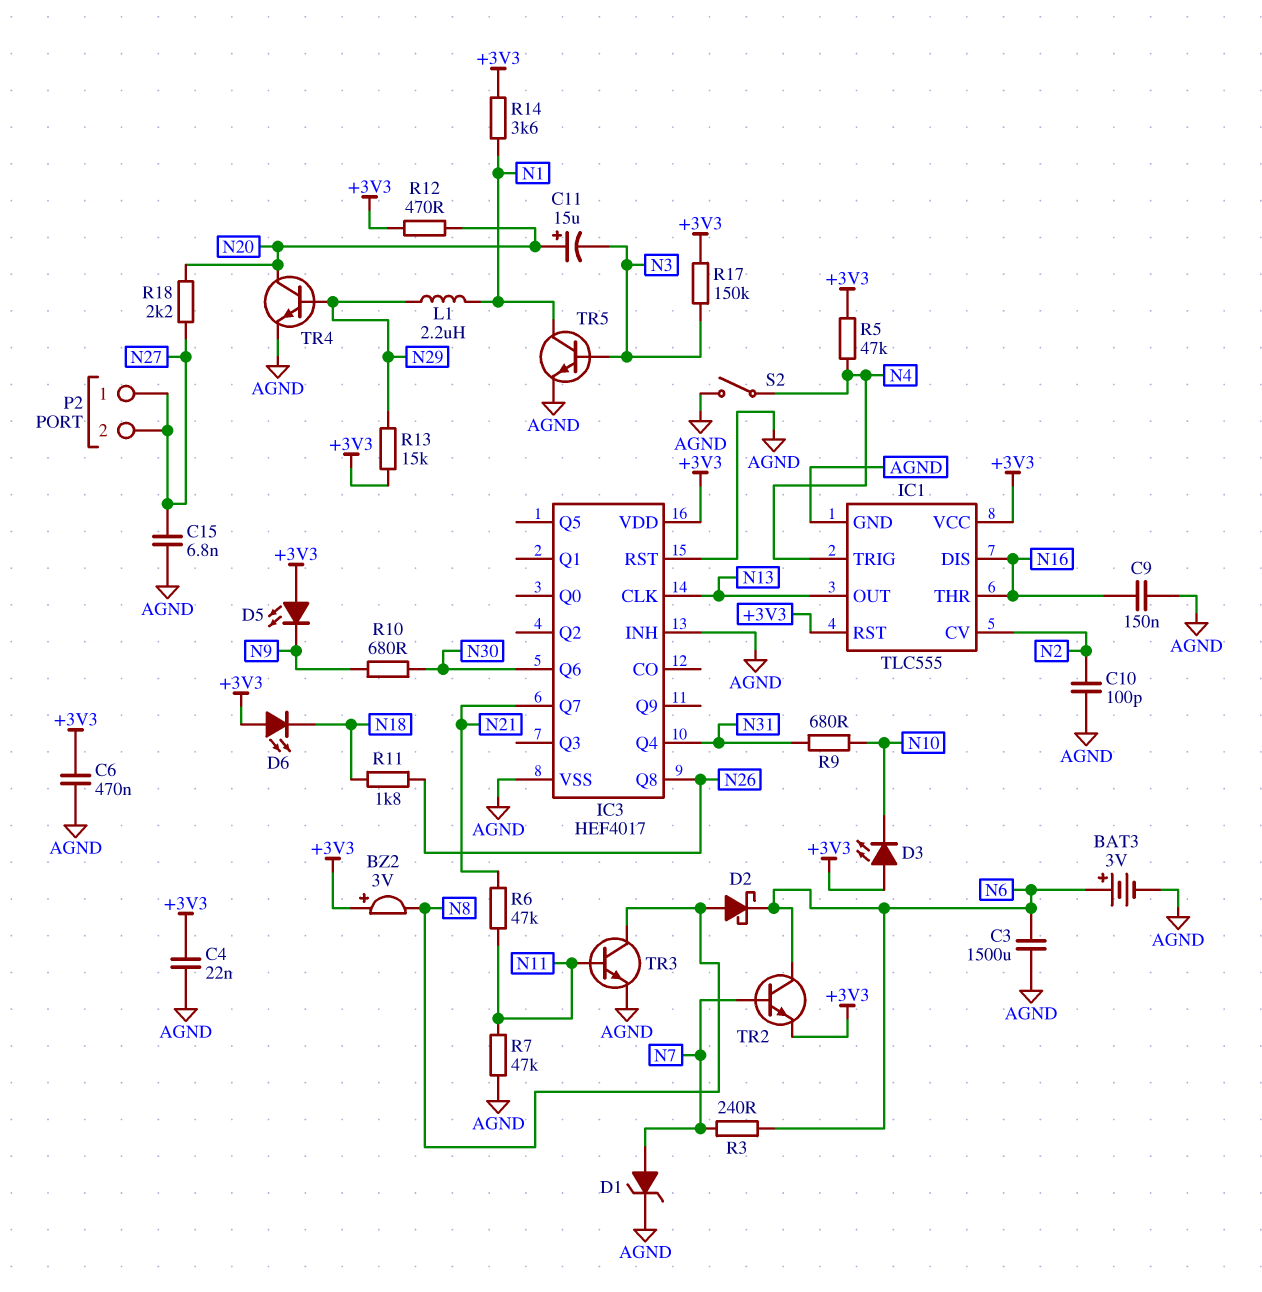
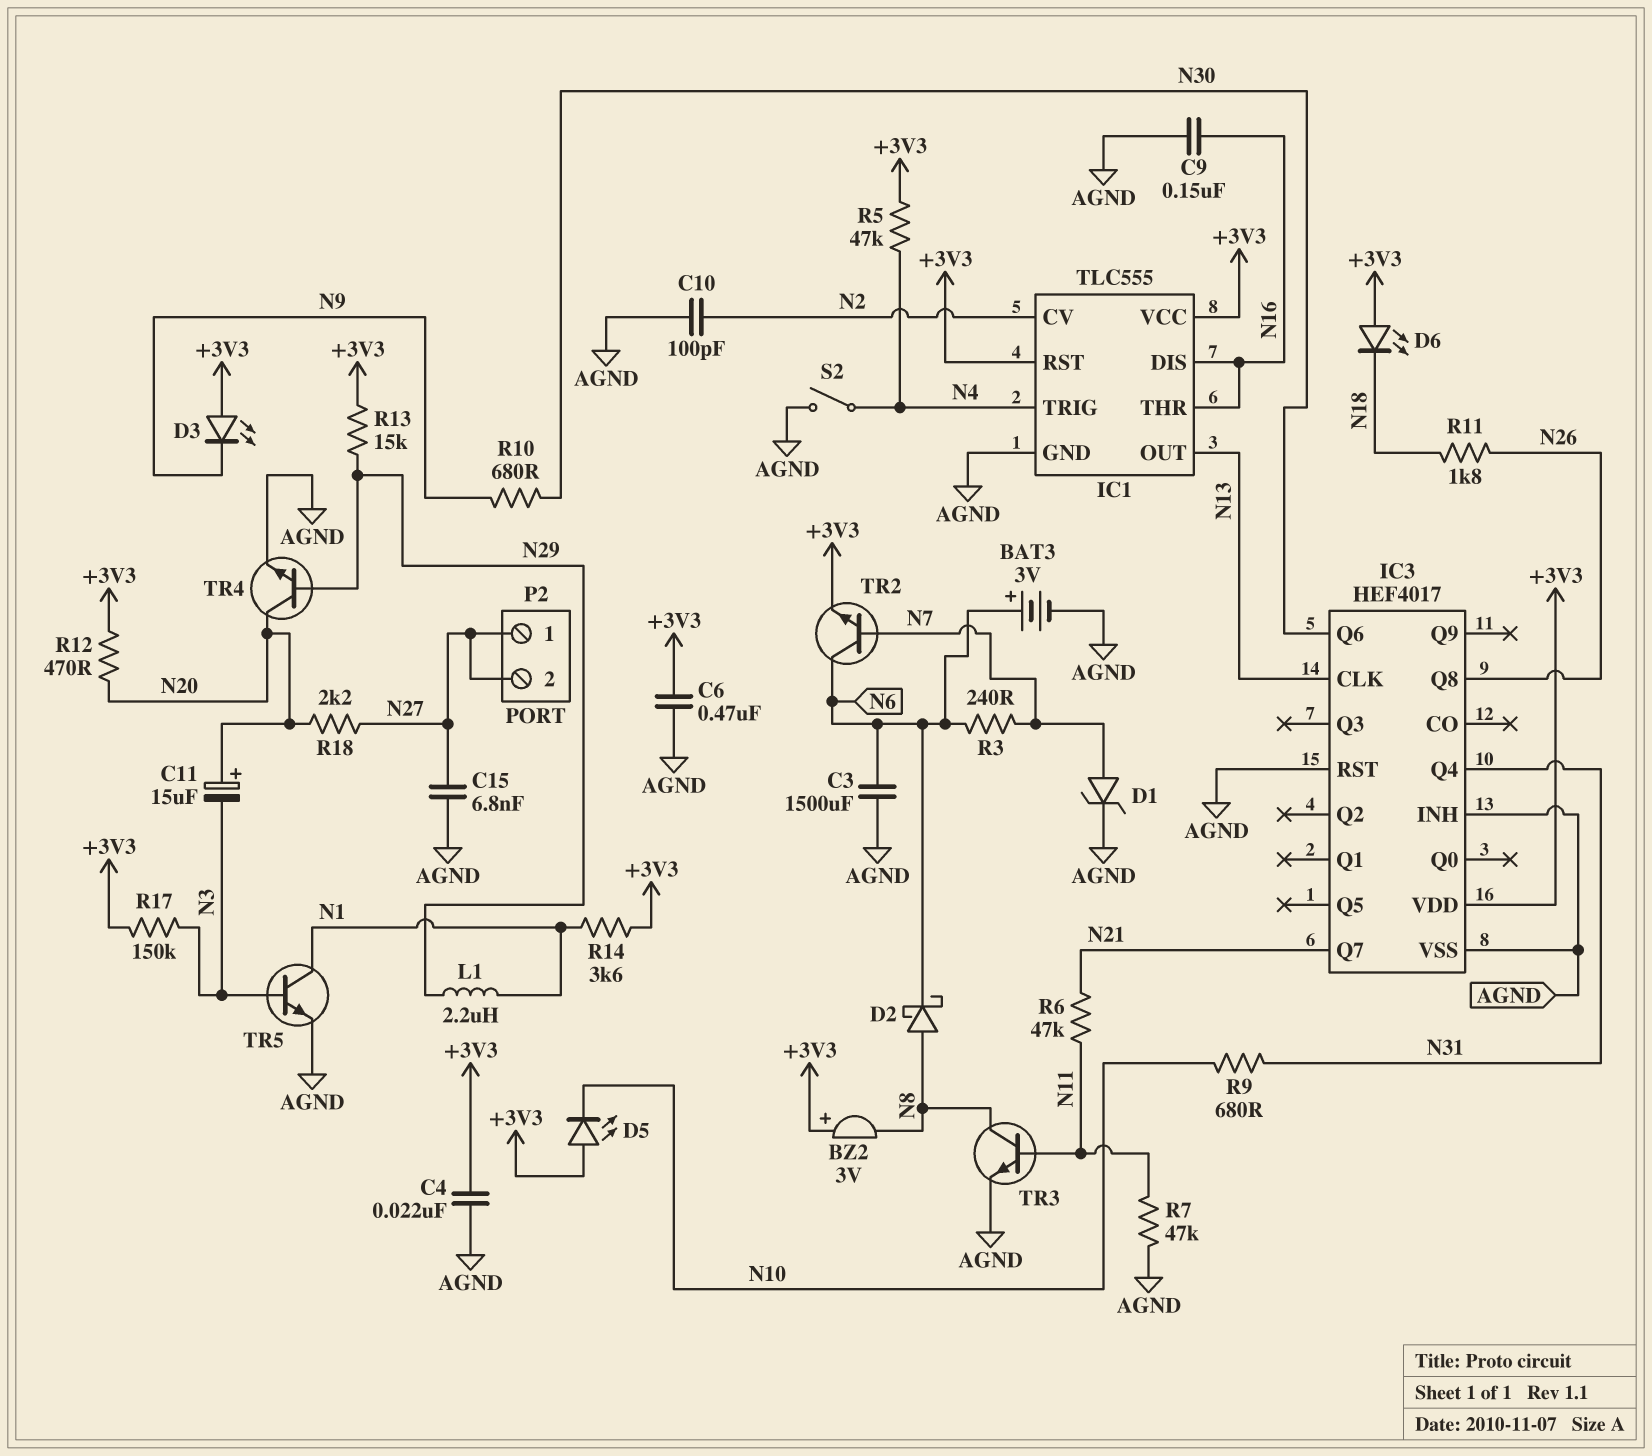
D3: LED (A +3V3, K N10) -> LED (A +3V3, K N9)
D5: LED (A +3V3, K N9) -> LED (A +3V3, K N10)

